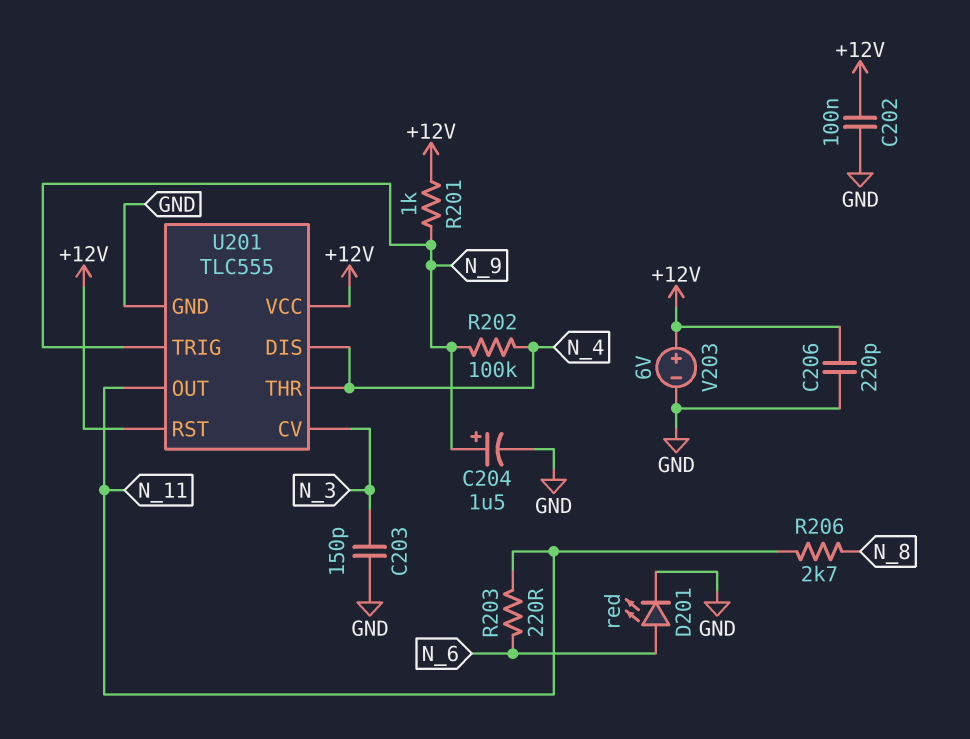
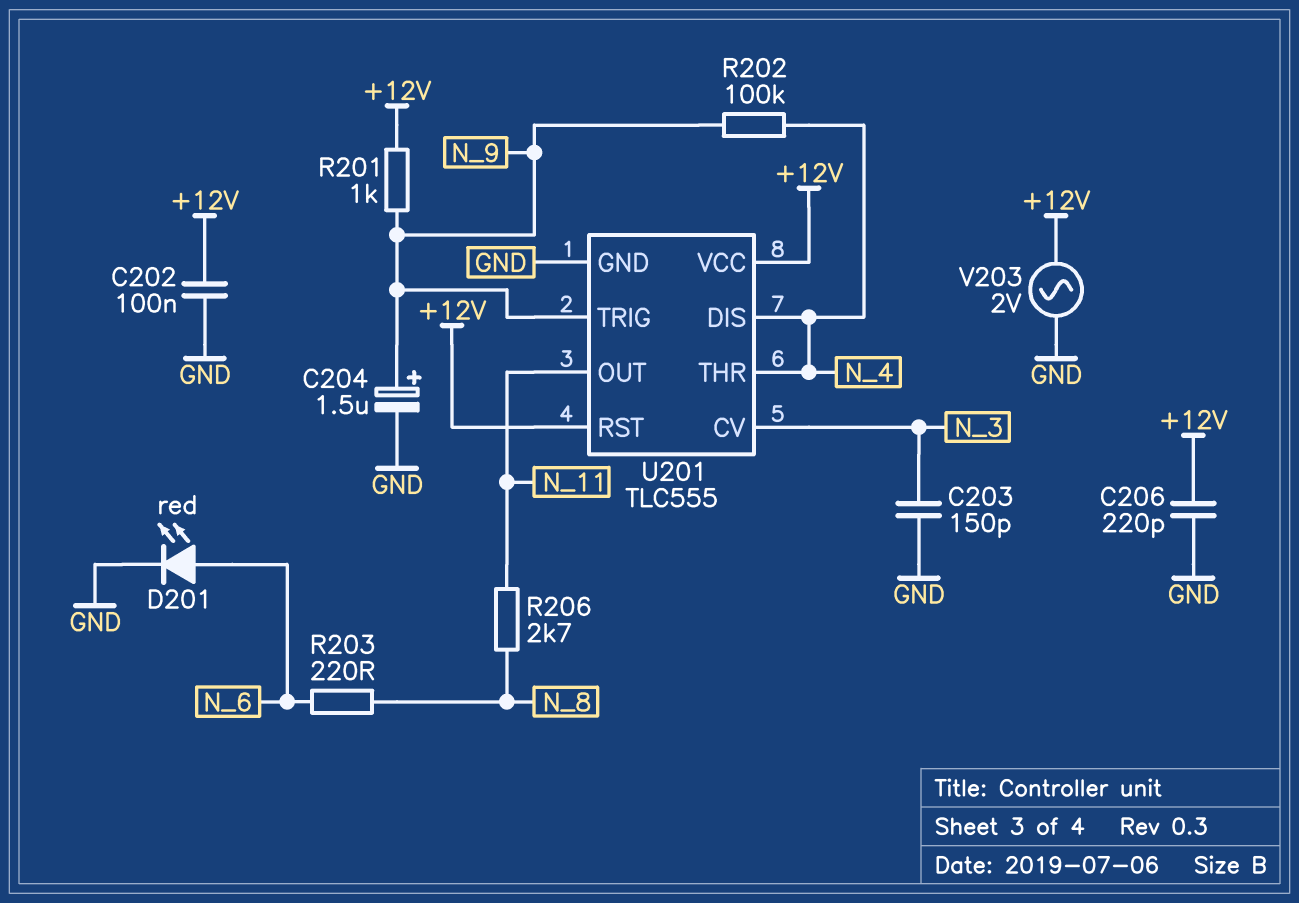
R203: 220 (N_6, N_11) -> 220 (N_6, N_8)
V203: 6V (plus +12V, minus GND) -> AC 2V (+12V, GND)

